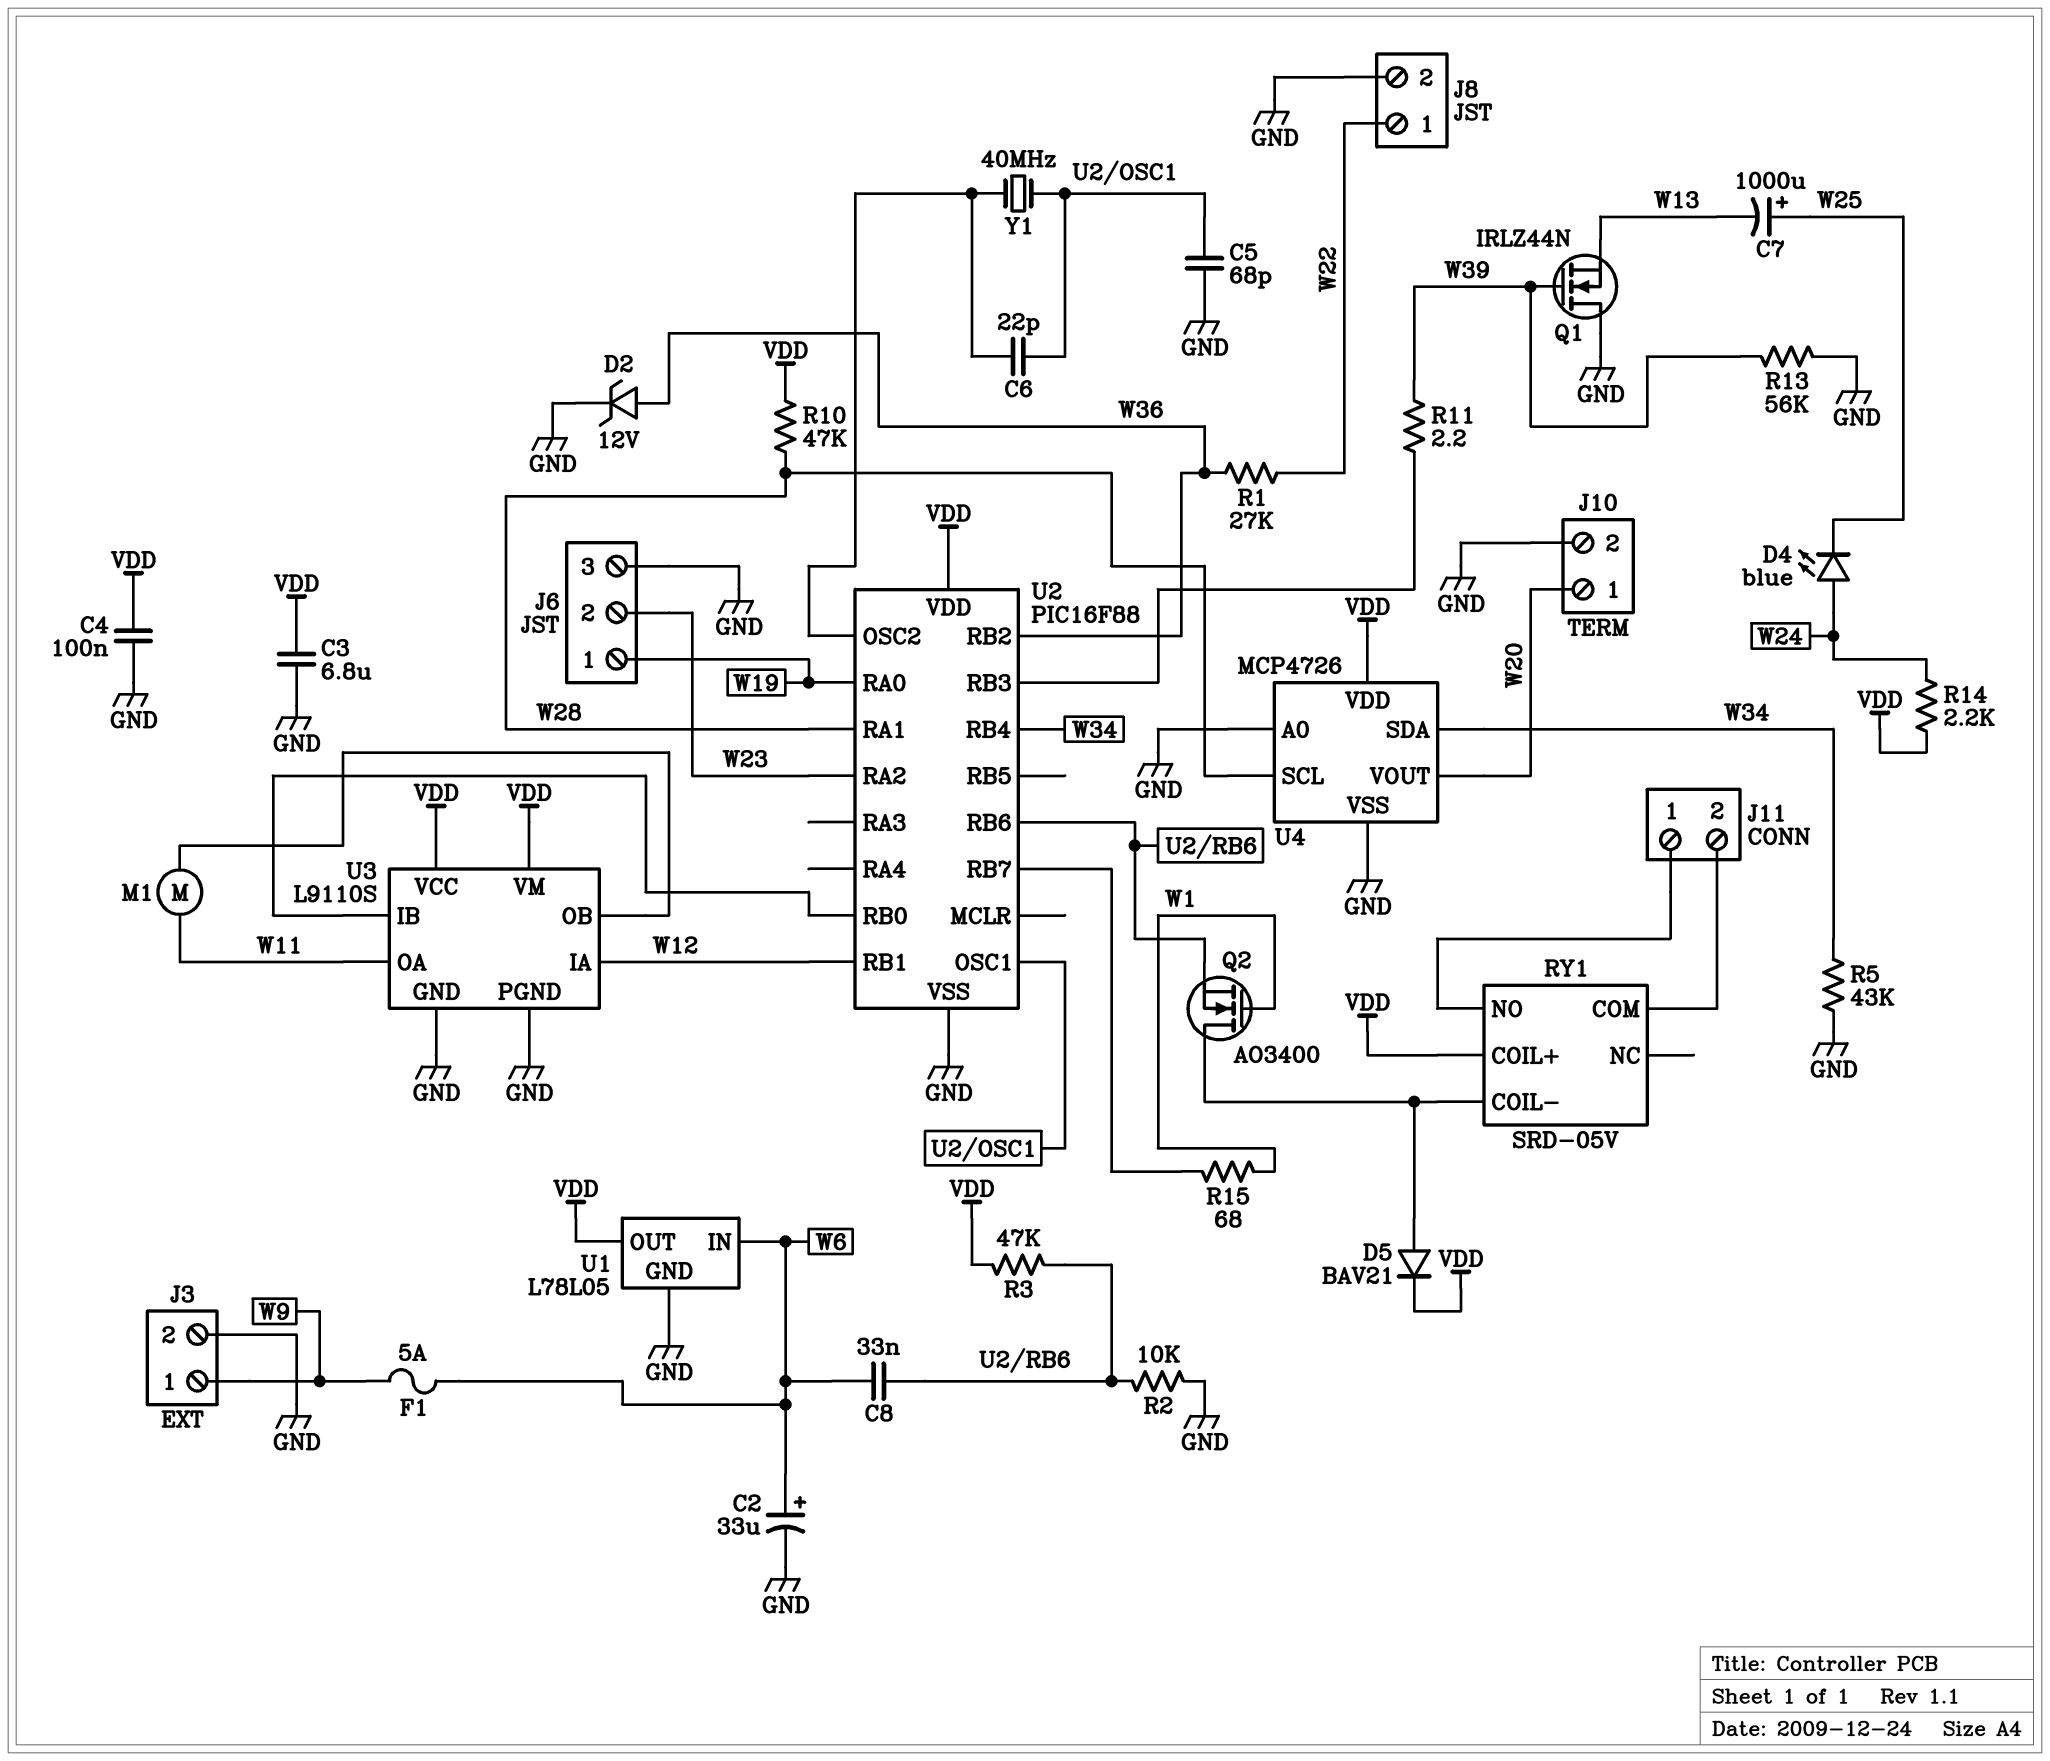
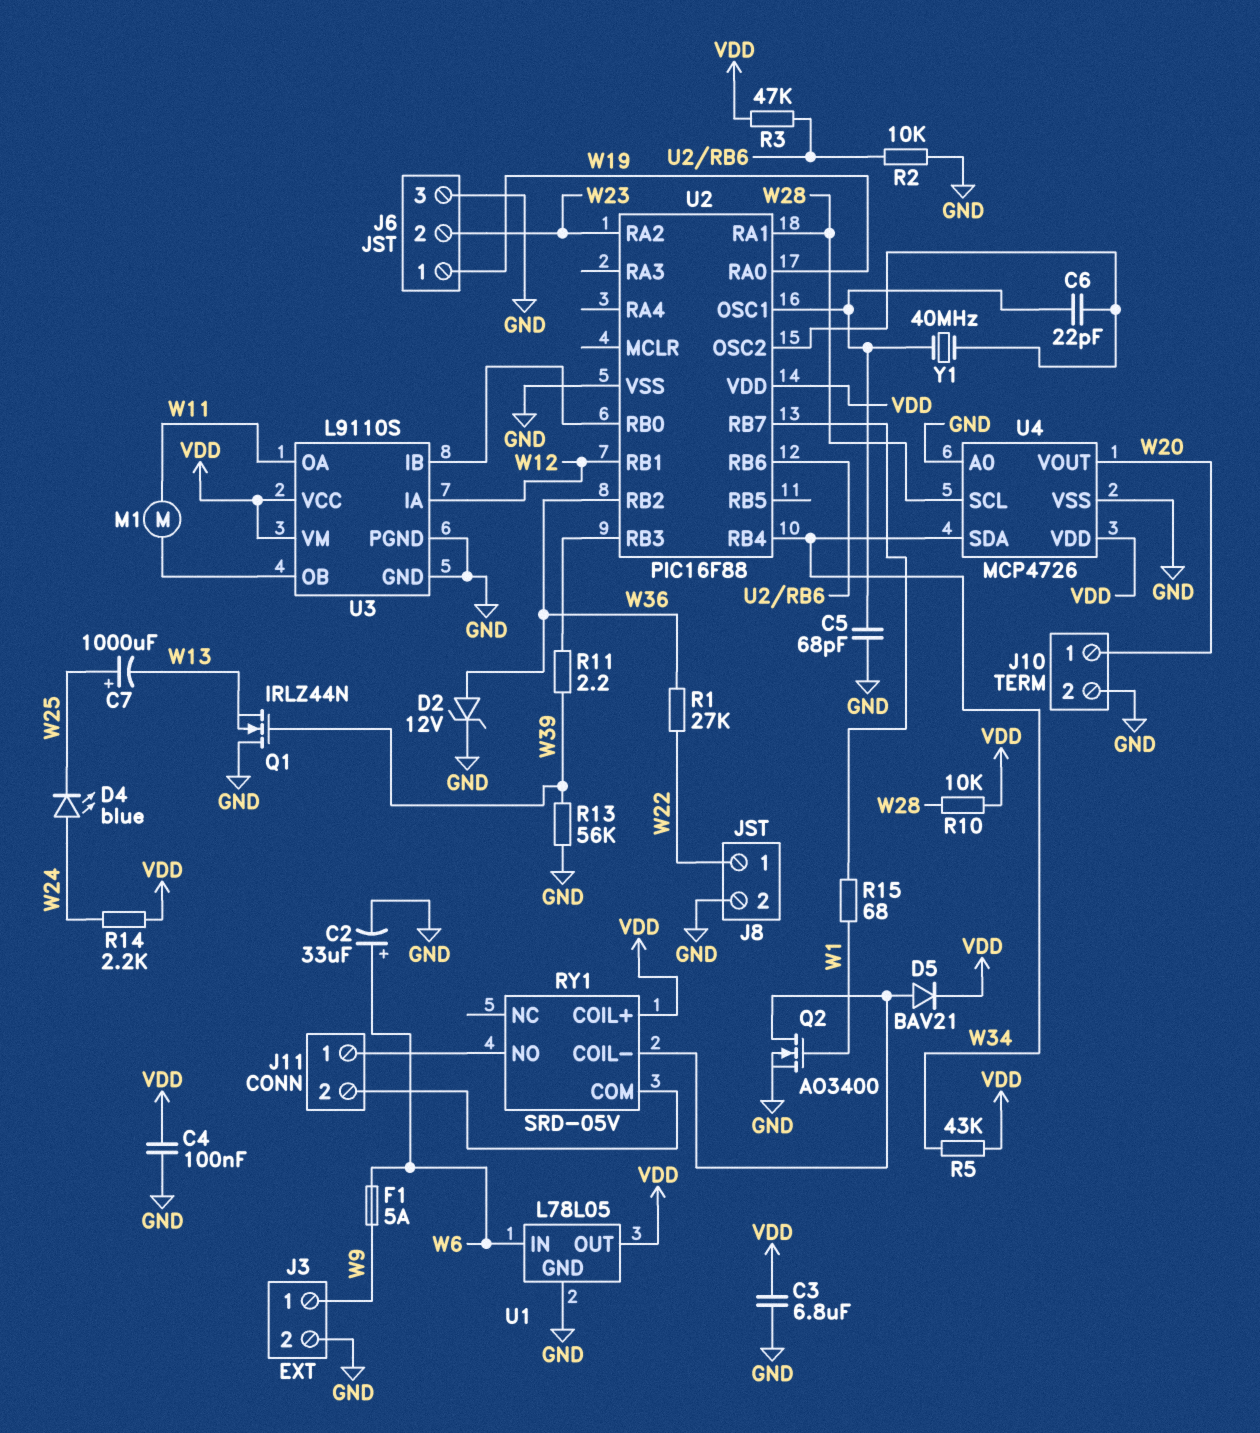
C8: 33nF (U2/RB6, W6) -> none
Q2: NMOS AO3400 (G W1, D RY1/COIL-, S U2/RB6) -> NMOS AO3400 (G W1, D RY1/COIL-, S GND)
R5: 43k (GND, W34) -> 43k (VDD, W34)
R10: 47k (VDD, W28) -> 10k (VDD, W28)

